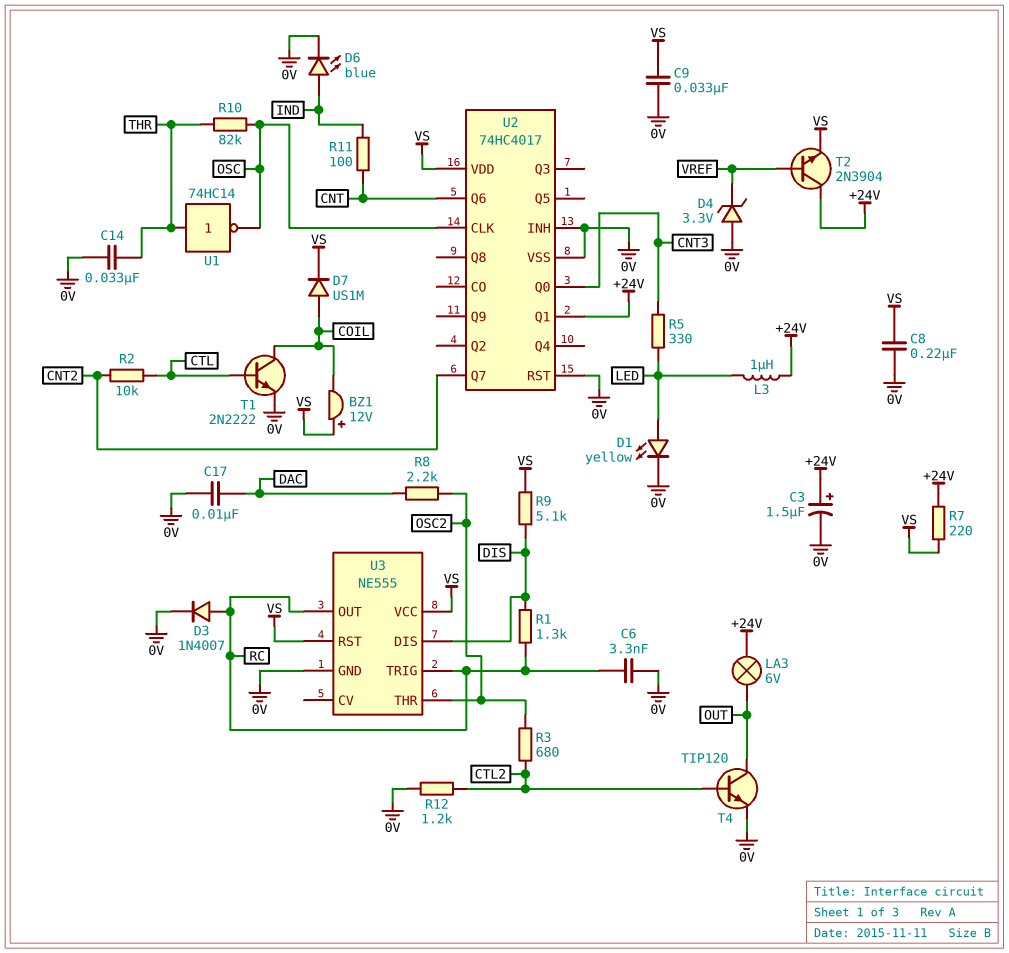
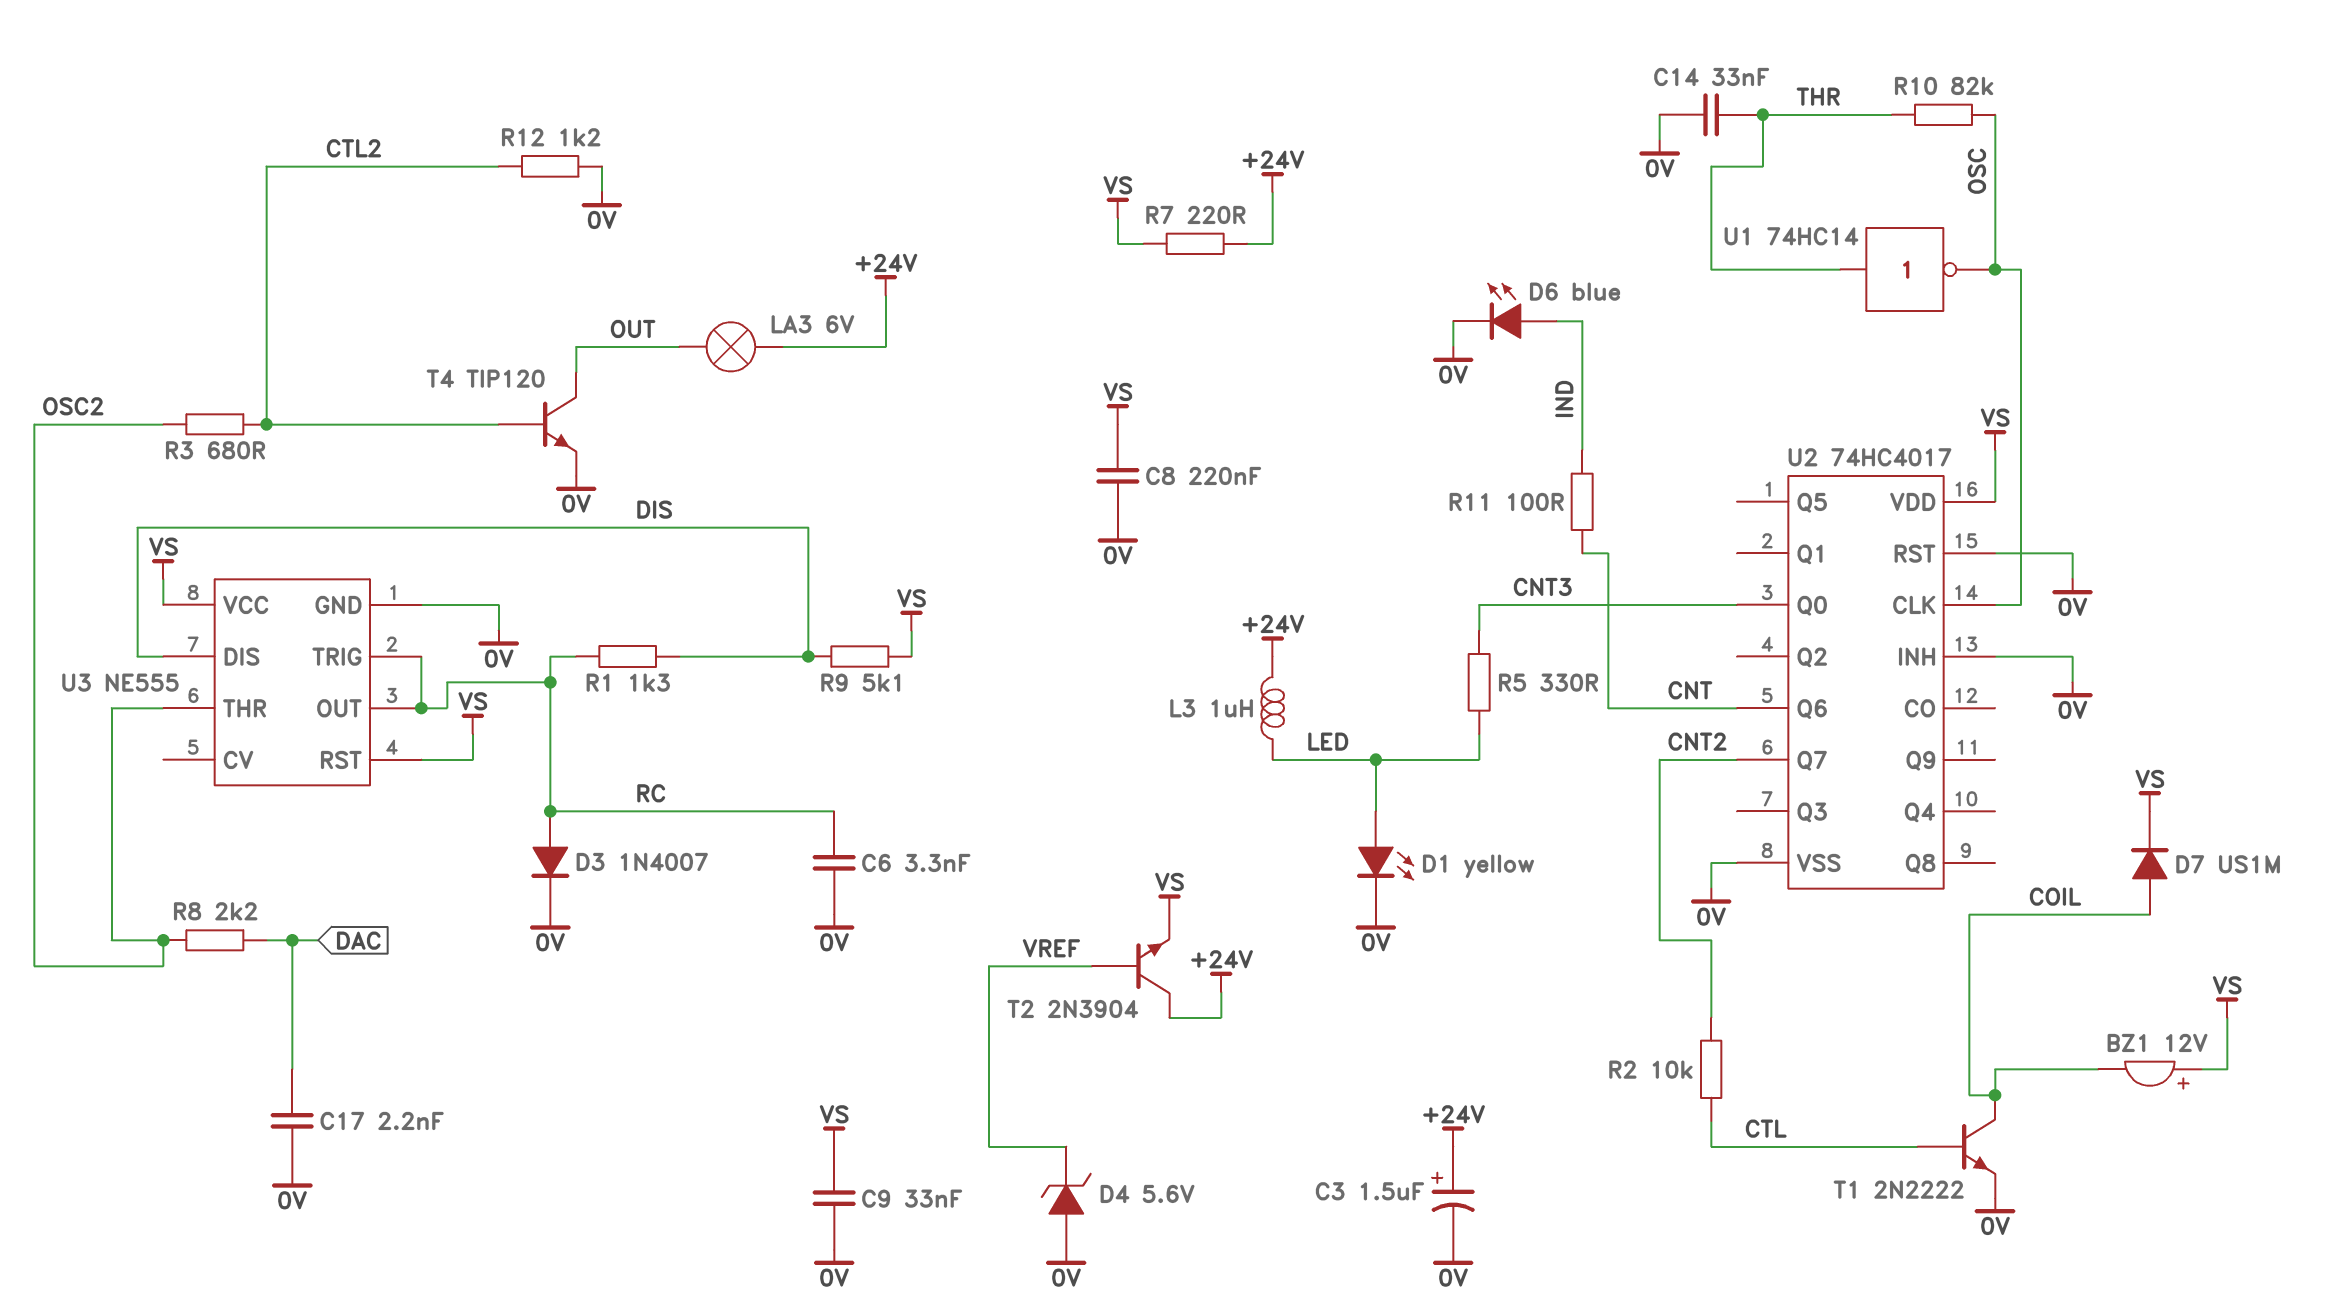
C17: 10nF (0V, DAC) -> 2.2nF (0V, DAC)
D4: zener 3.3V (A 0V, K VREF) -> zener 5.6V (A 0V, K VREF)
U2 pin Q1: +24V -> none

